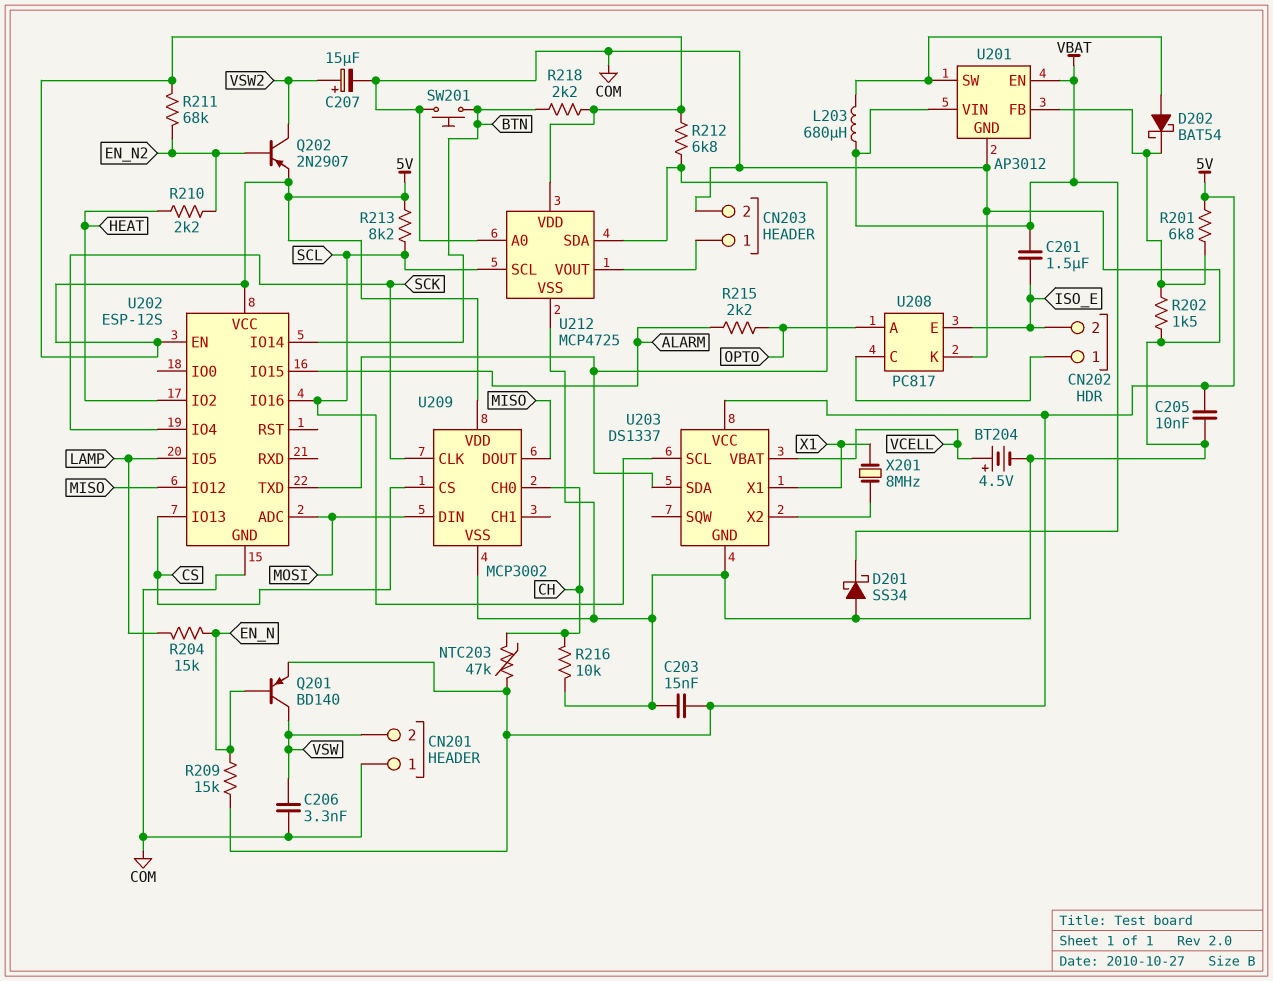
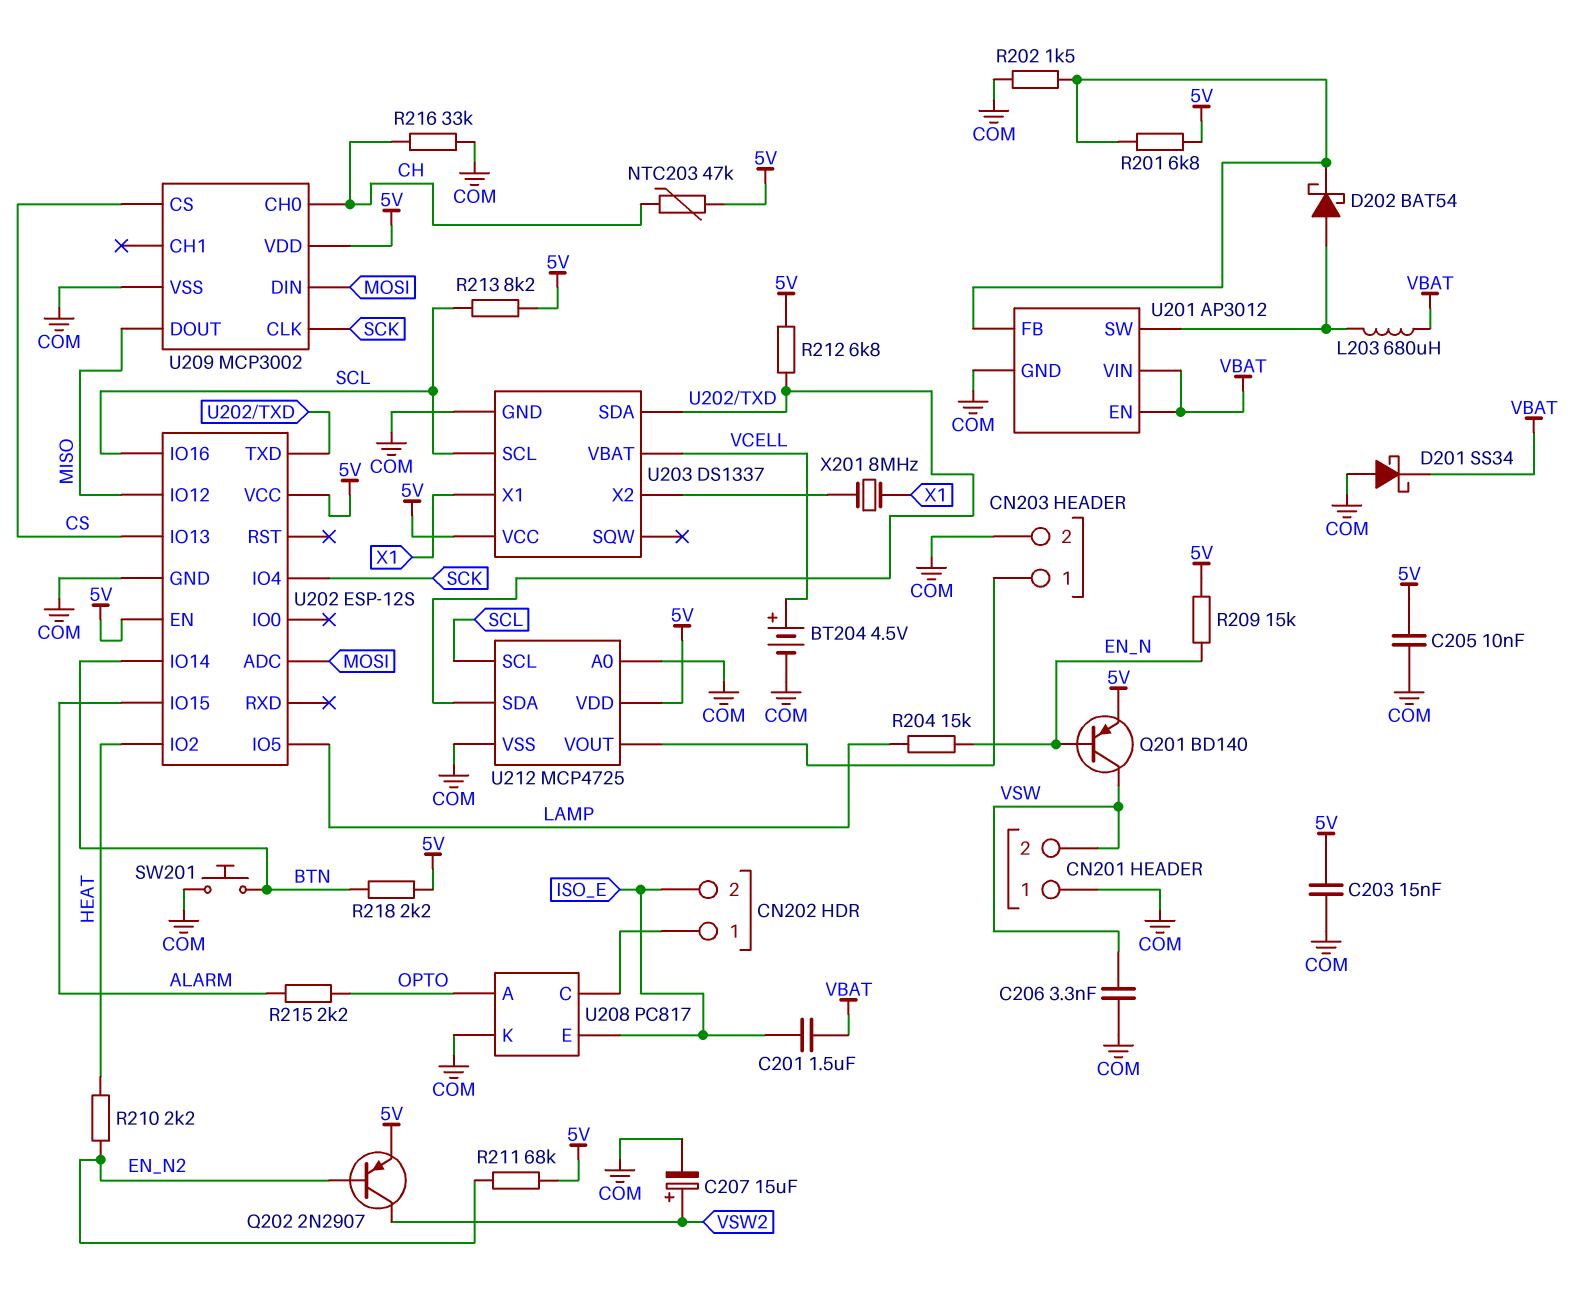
R216: 10k (CH, COM) -> 33k (CH, COM)

